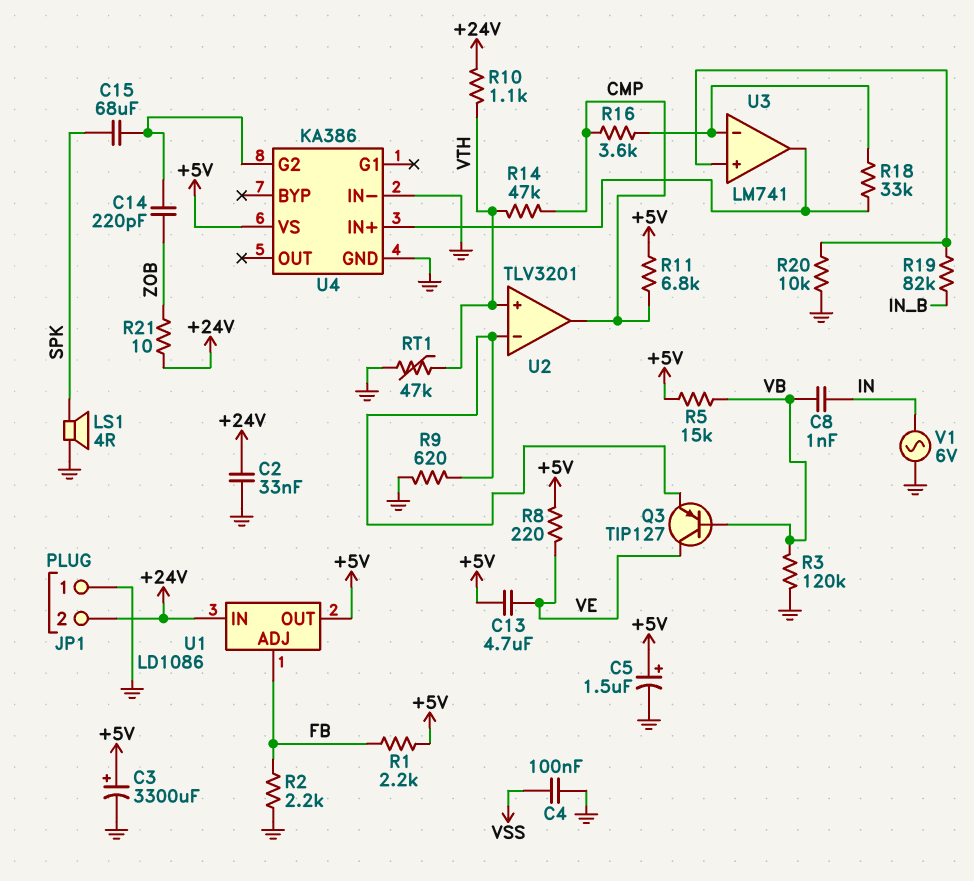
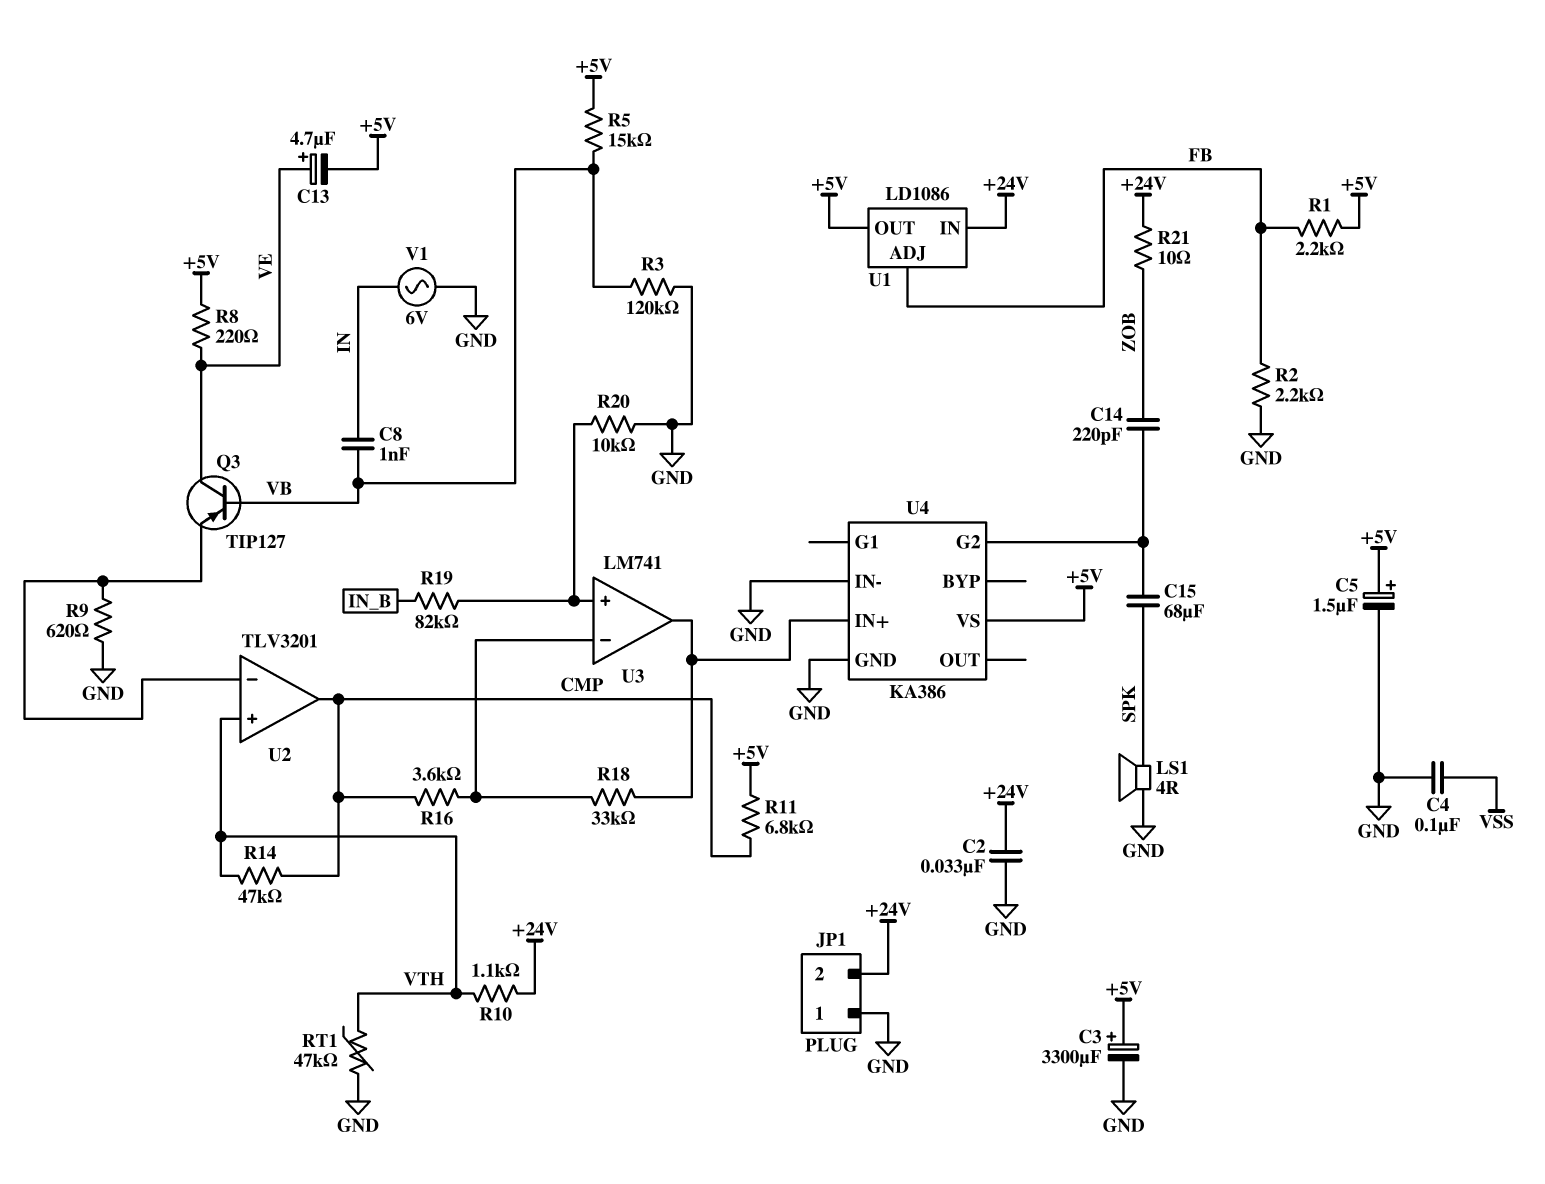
C13: 4.7uF (+5V, VE) -> 4.7uF (plus VE, minus +5V)

